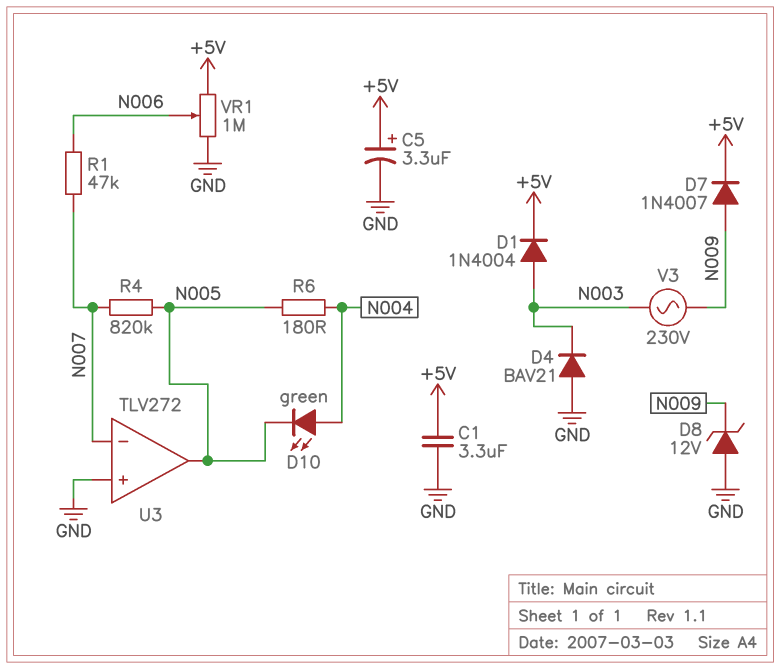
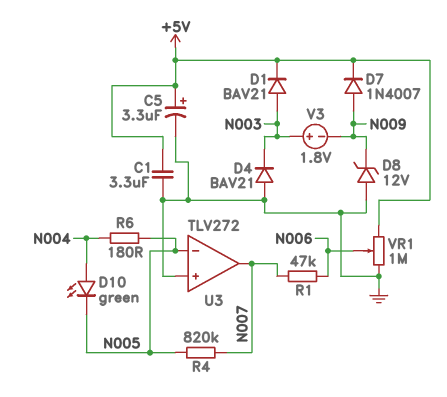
D1: diode 1N4004 (A N003, K +5V) -> diode BAV21 (A N003, K +5V)
U3 pin in-: N007 -> N005
U3 pin out: N005 -> N007
V3: AC 230V (N003, N009) -> 1.8V (plus N003, minus N009)

